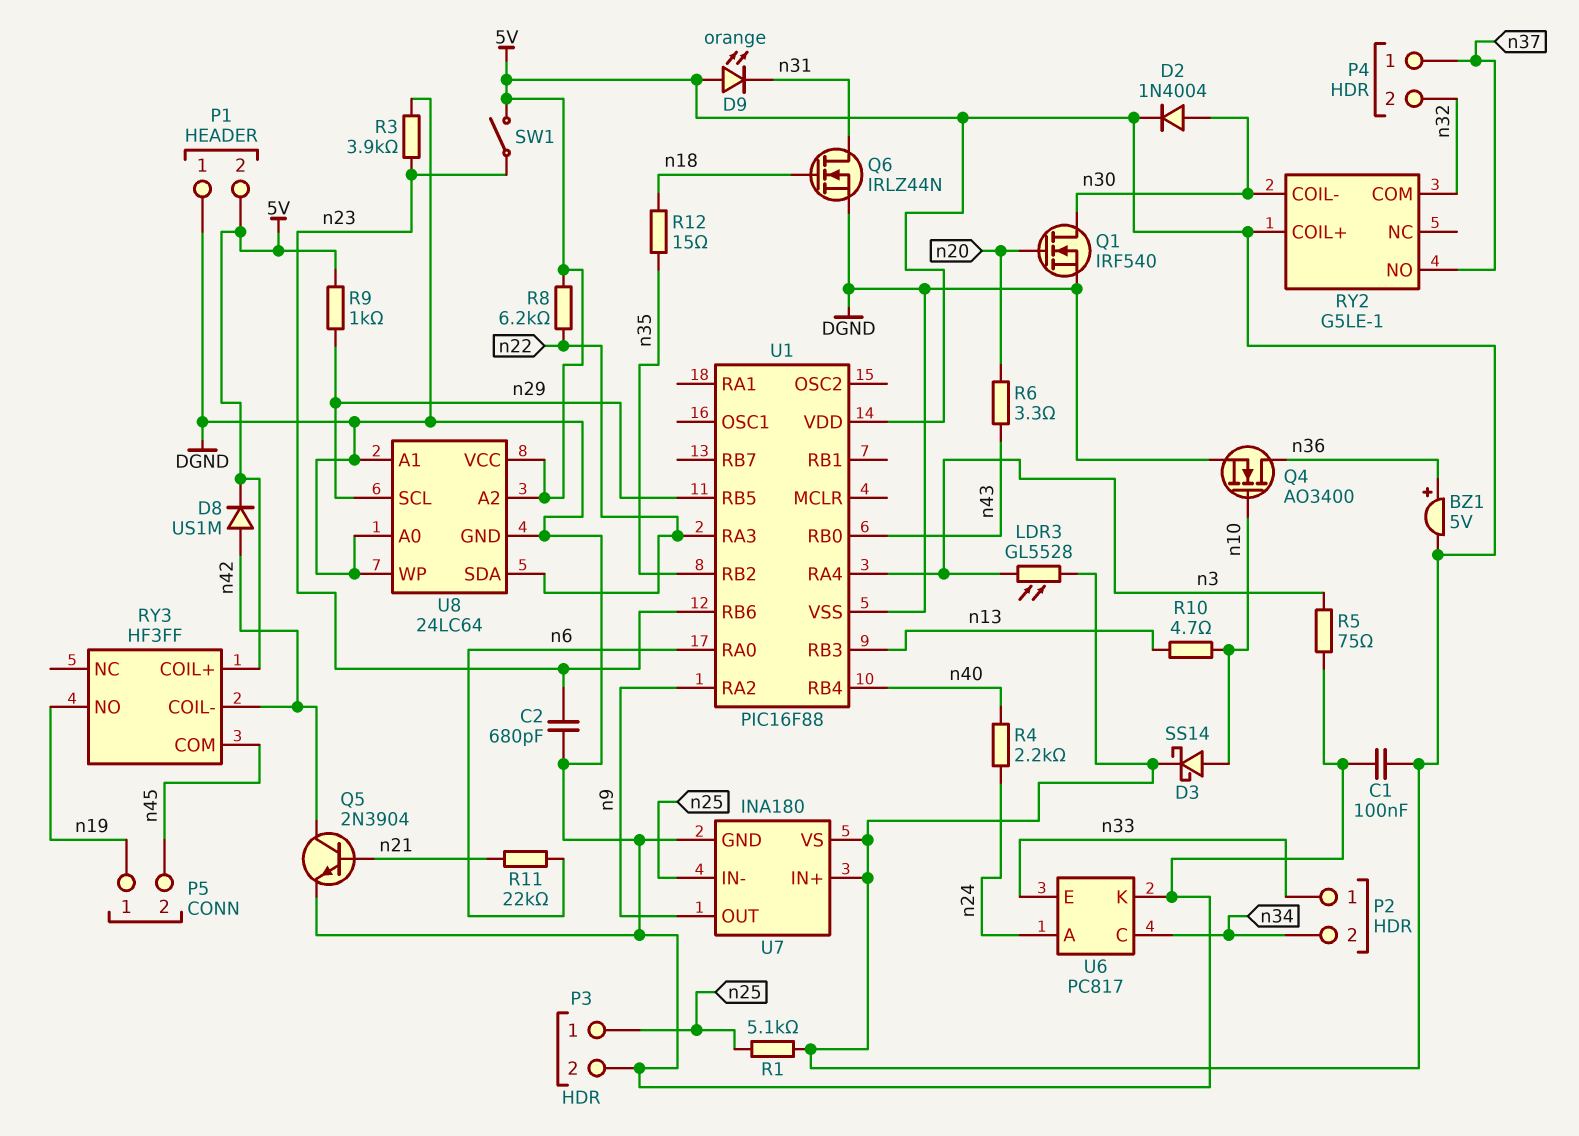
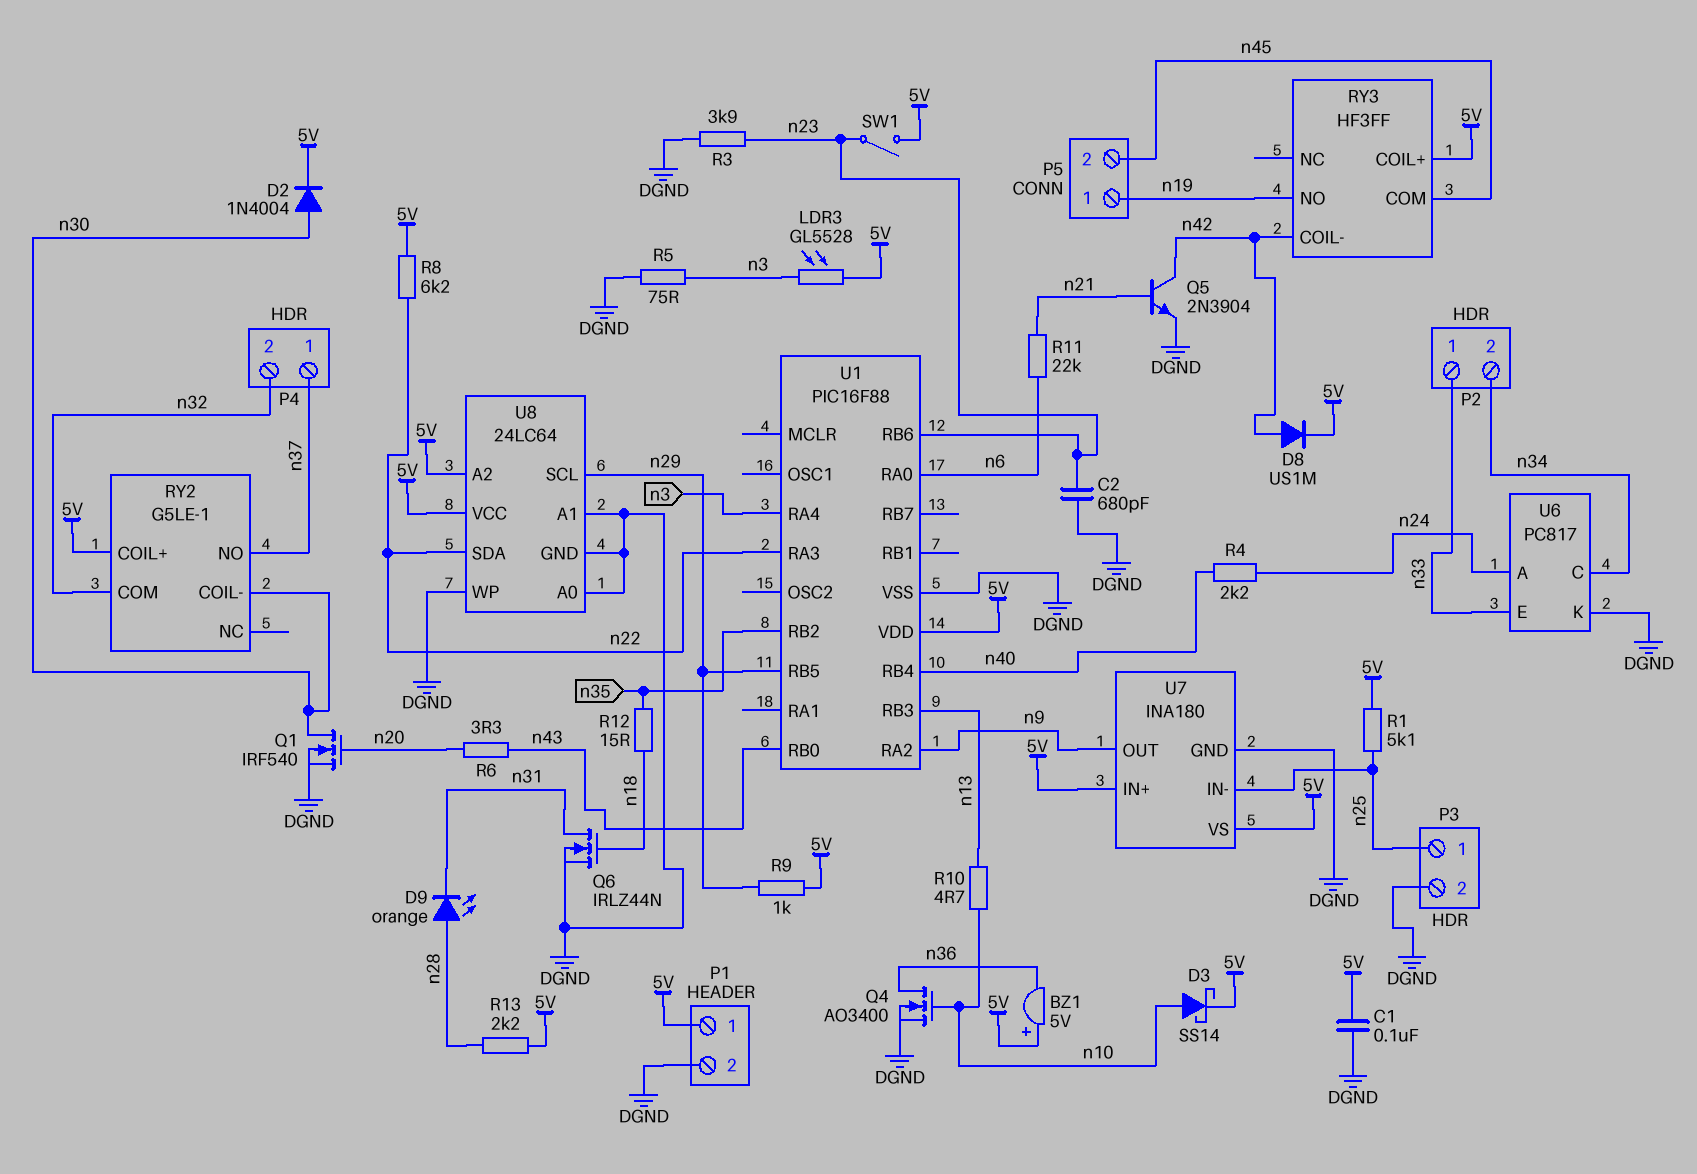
BZ1: buzzer 5V (plus n36, minus 5V) -> buzzer 5V (plus 5V, minus n36)
D9: LED orange (A 5V, K n31) -> LED orange (A n28, K n31)
P1 pin 1: DGND -> 5V
P1 pin 2: 5V -> DGND
R13: none -> 2.2k (5V, n28)

